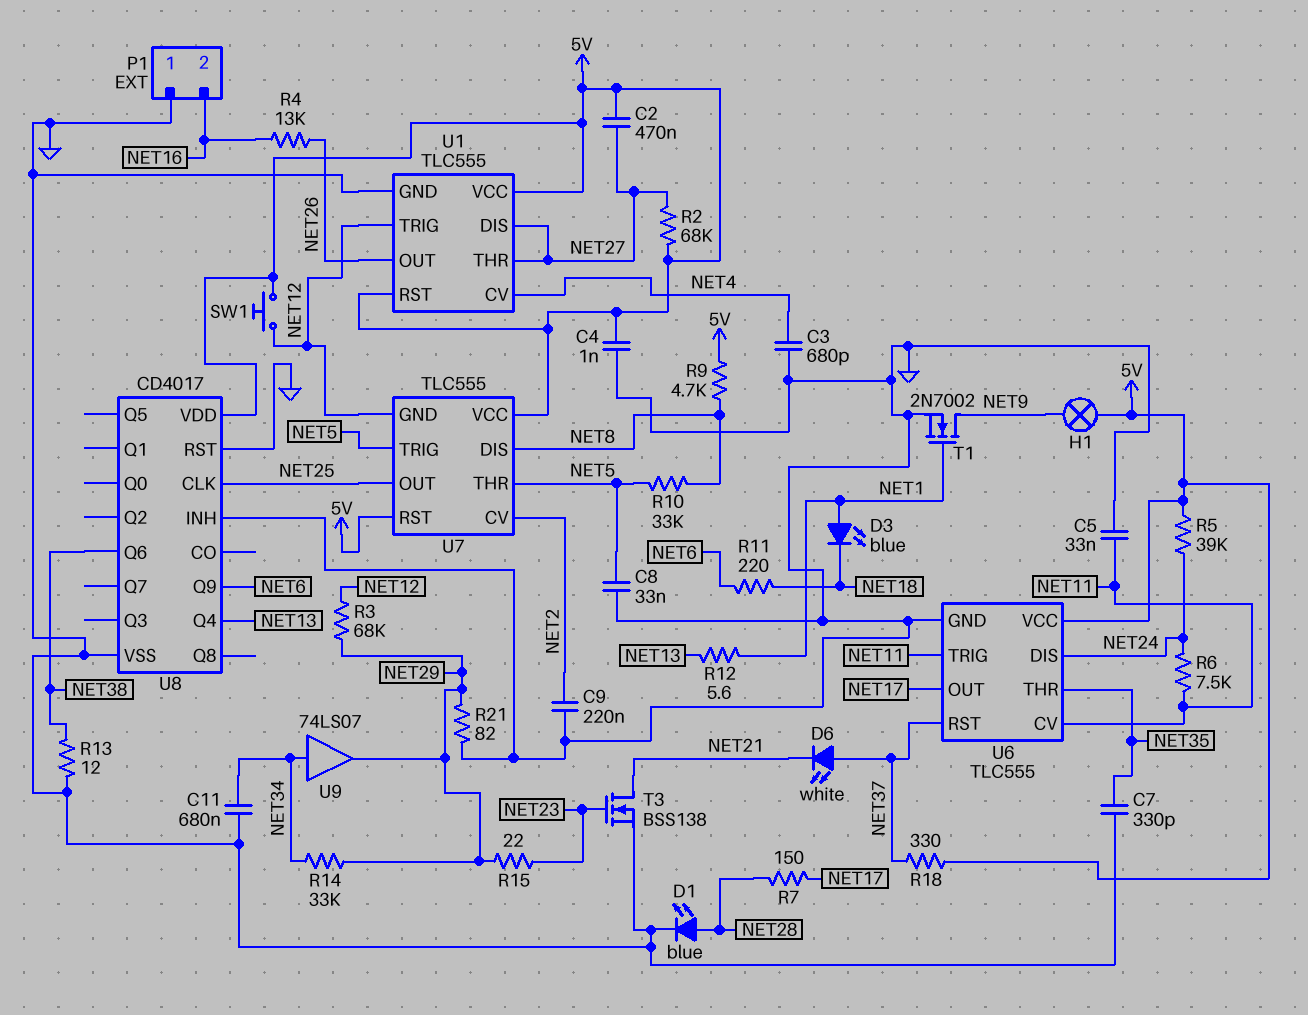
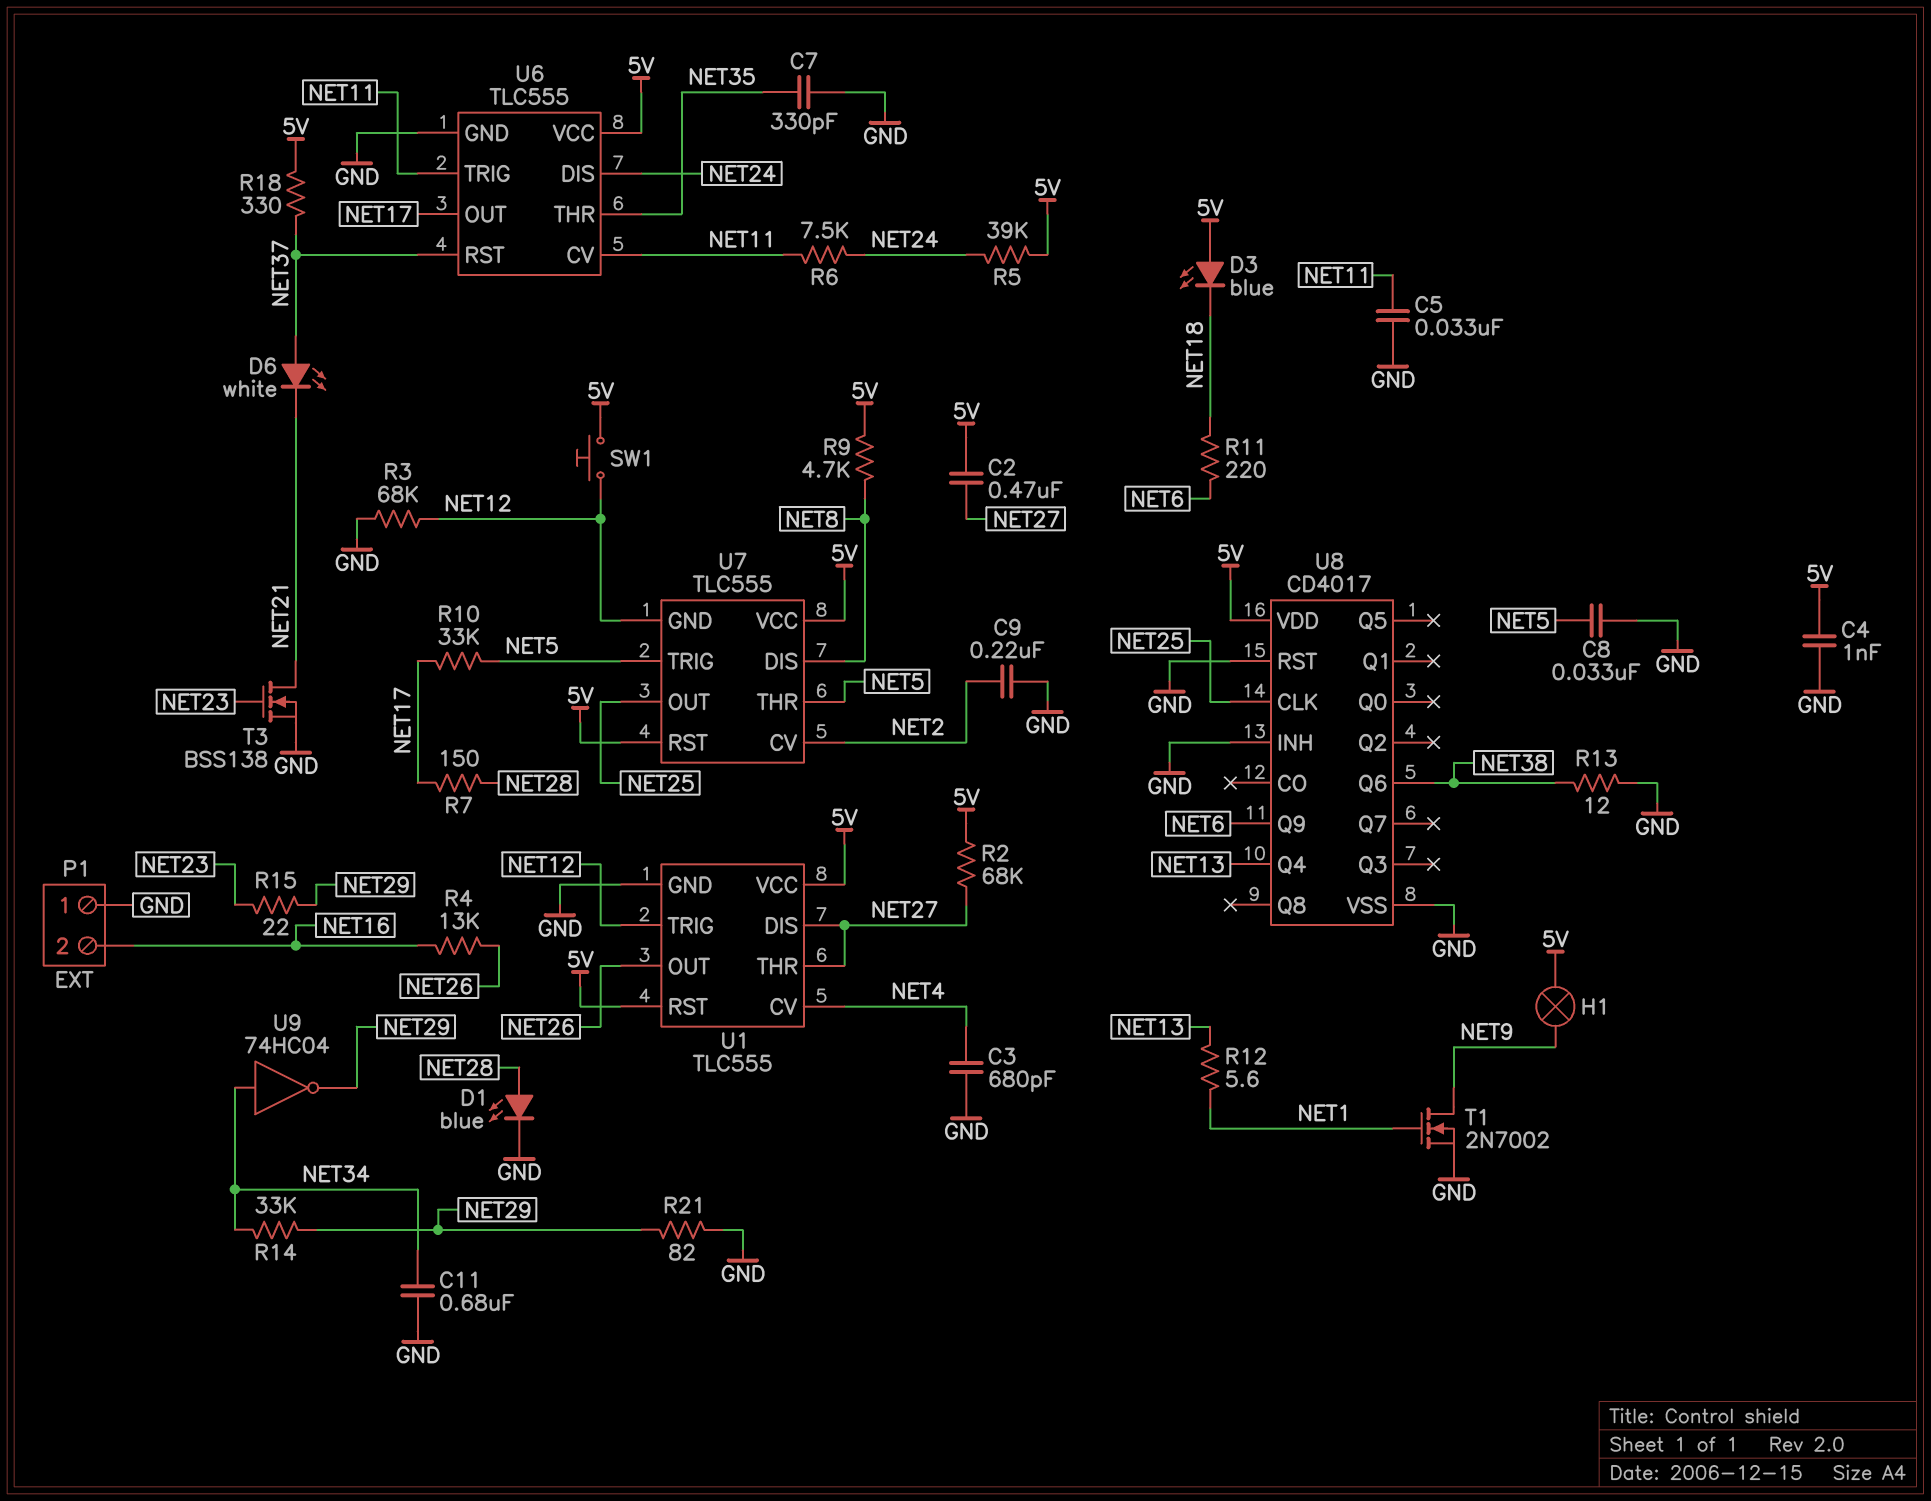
D3: LED blue (A NET1, K NET18) -> LED blue (A 5V, K NET18)
R3: 68k (NET12, NET29) -> 68k (GND, NET12)
R10: 33k (NET5, NET8) -> 33k (NET5, NET17)
U9: buffer 74LS07 (in NET34, out NET29) -> NOT 74HC04 (in NET34, out NET29)

